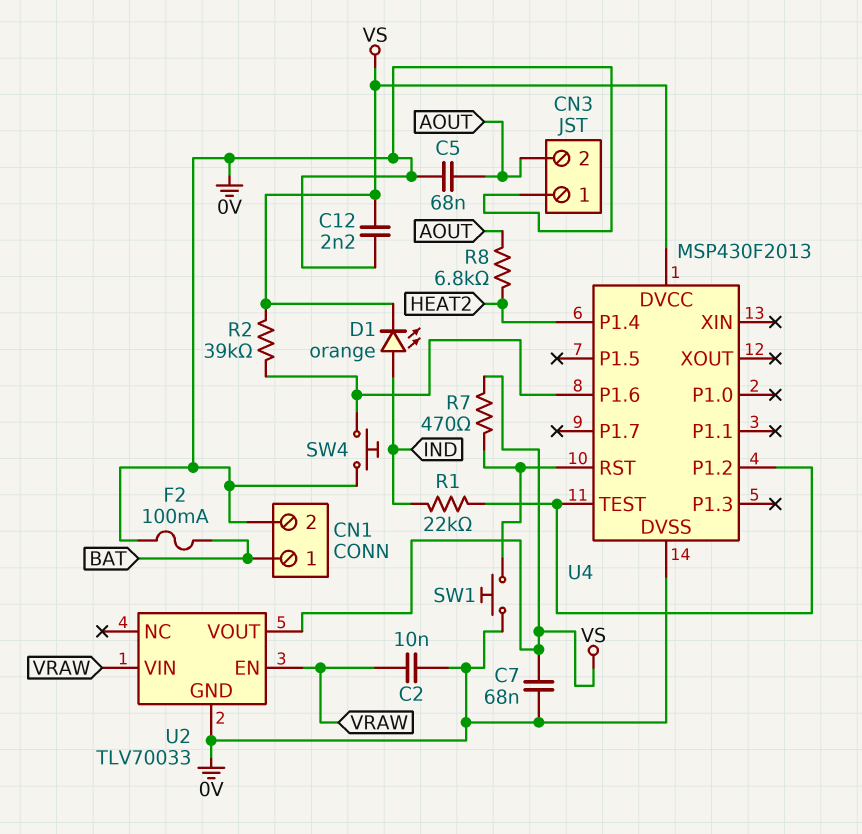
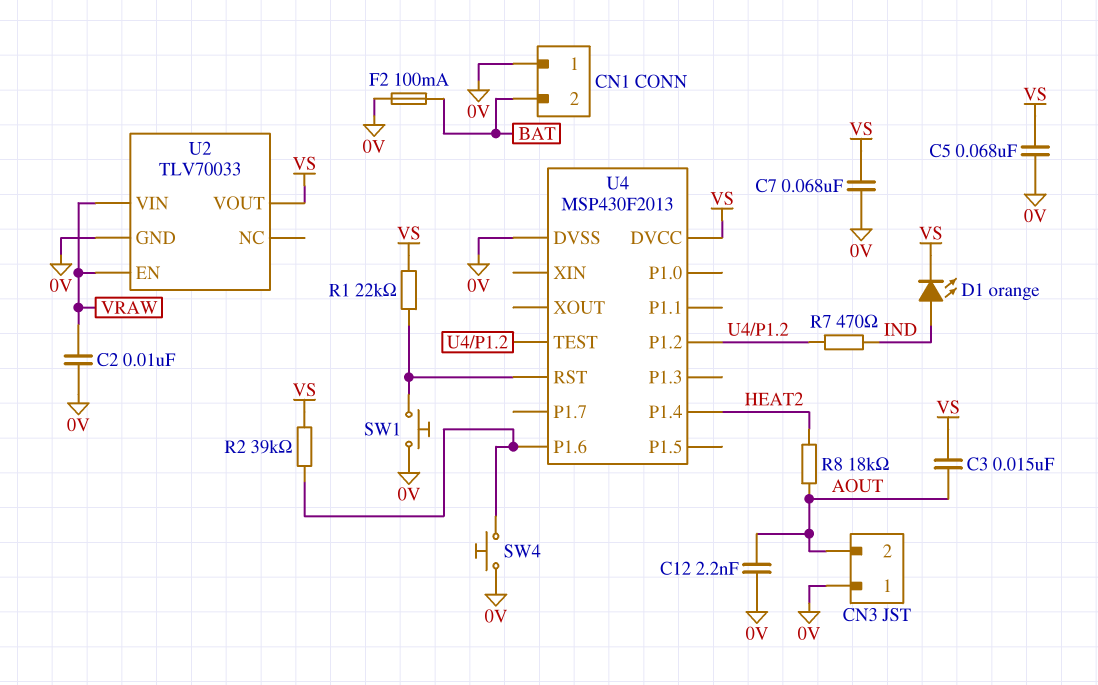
C3: none -> 15nF (AOUT, VS)
C5: 68nF (0V, AOUT) -> 68nF (0V, VS)
C12: 2.2nF (0V, VS) -> 2.2nF (0V, AOUT)
CN1 pin 1: BAT -> 0V
CN1 pin 2: 0V -> BAT
R1: 22k (IND, U4/P1.2) -> 22k (U4/RST, VS)
R7: 470 (U4/RST, VS) -> 470 (IND, U4/P1.2)
R8: 6.8k (AOUT, HEAT2) -> 18k (AOUT, HEAT2)

